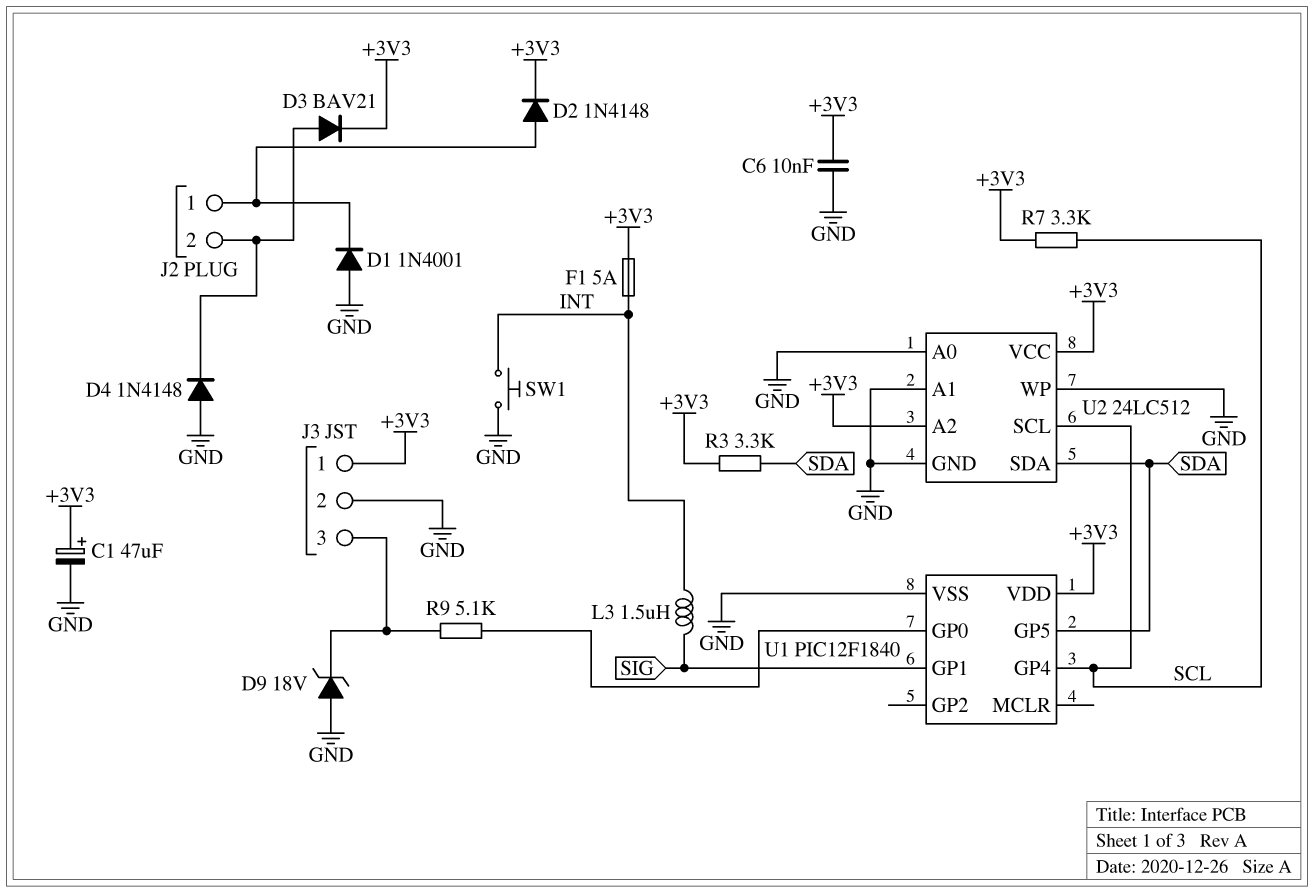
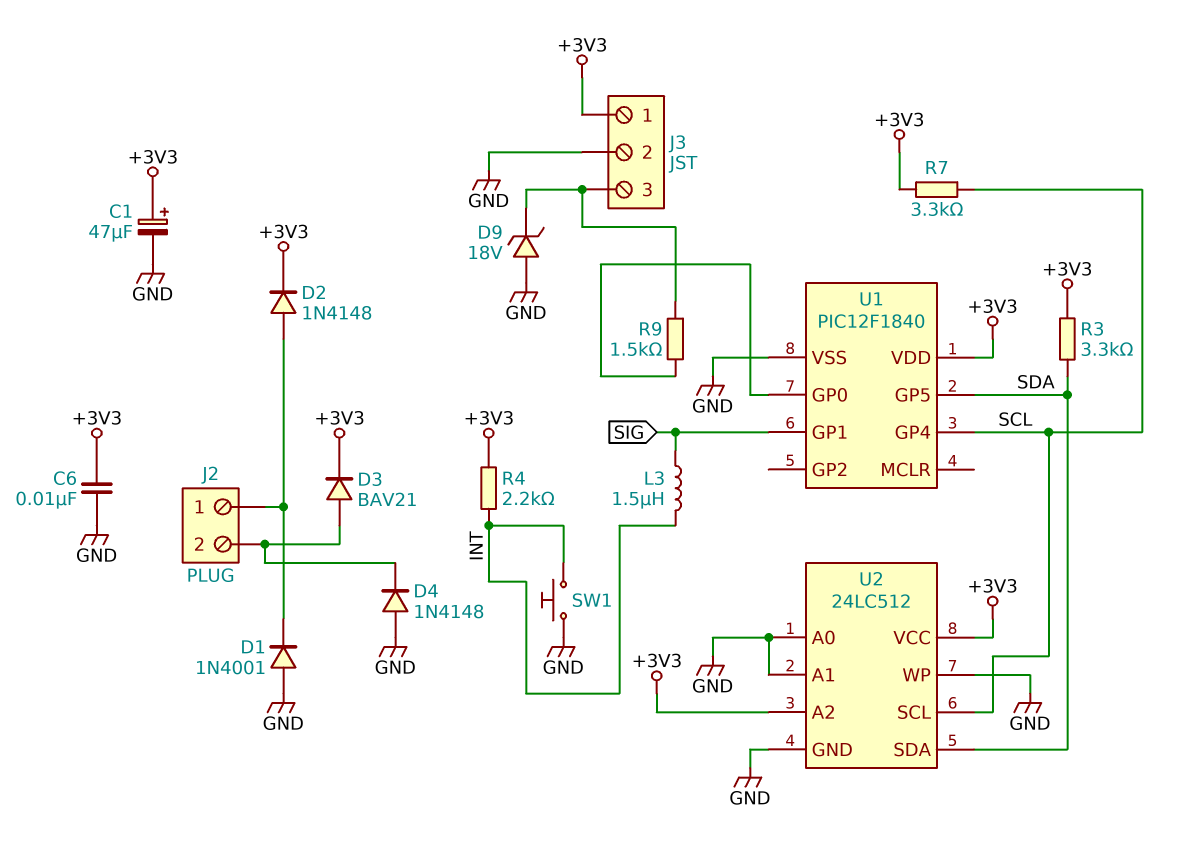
F1: 5A (+3V3, INT) -> none
R4: none -> 2.2k (+3V3, INT)
R9: 5.1k (J3/3, U1/GP0) -> 1.5k (J3/3, U1/GP0)

